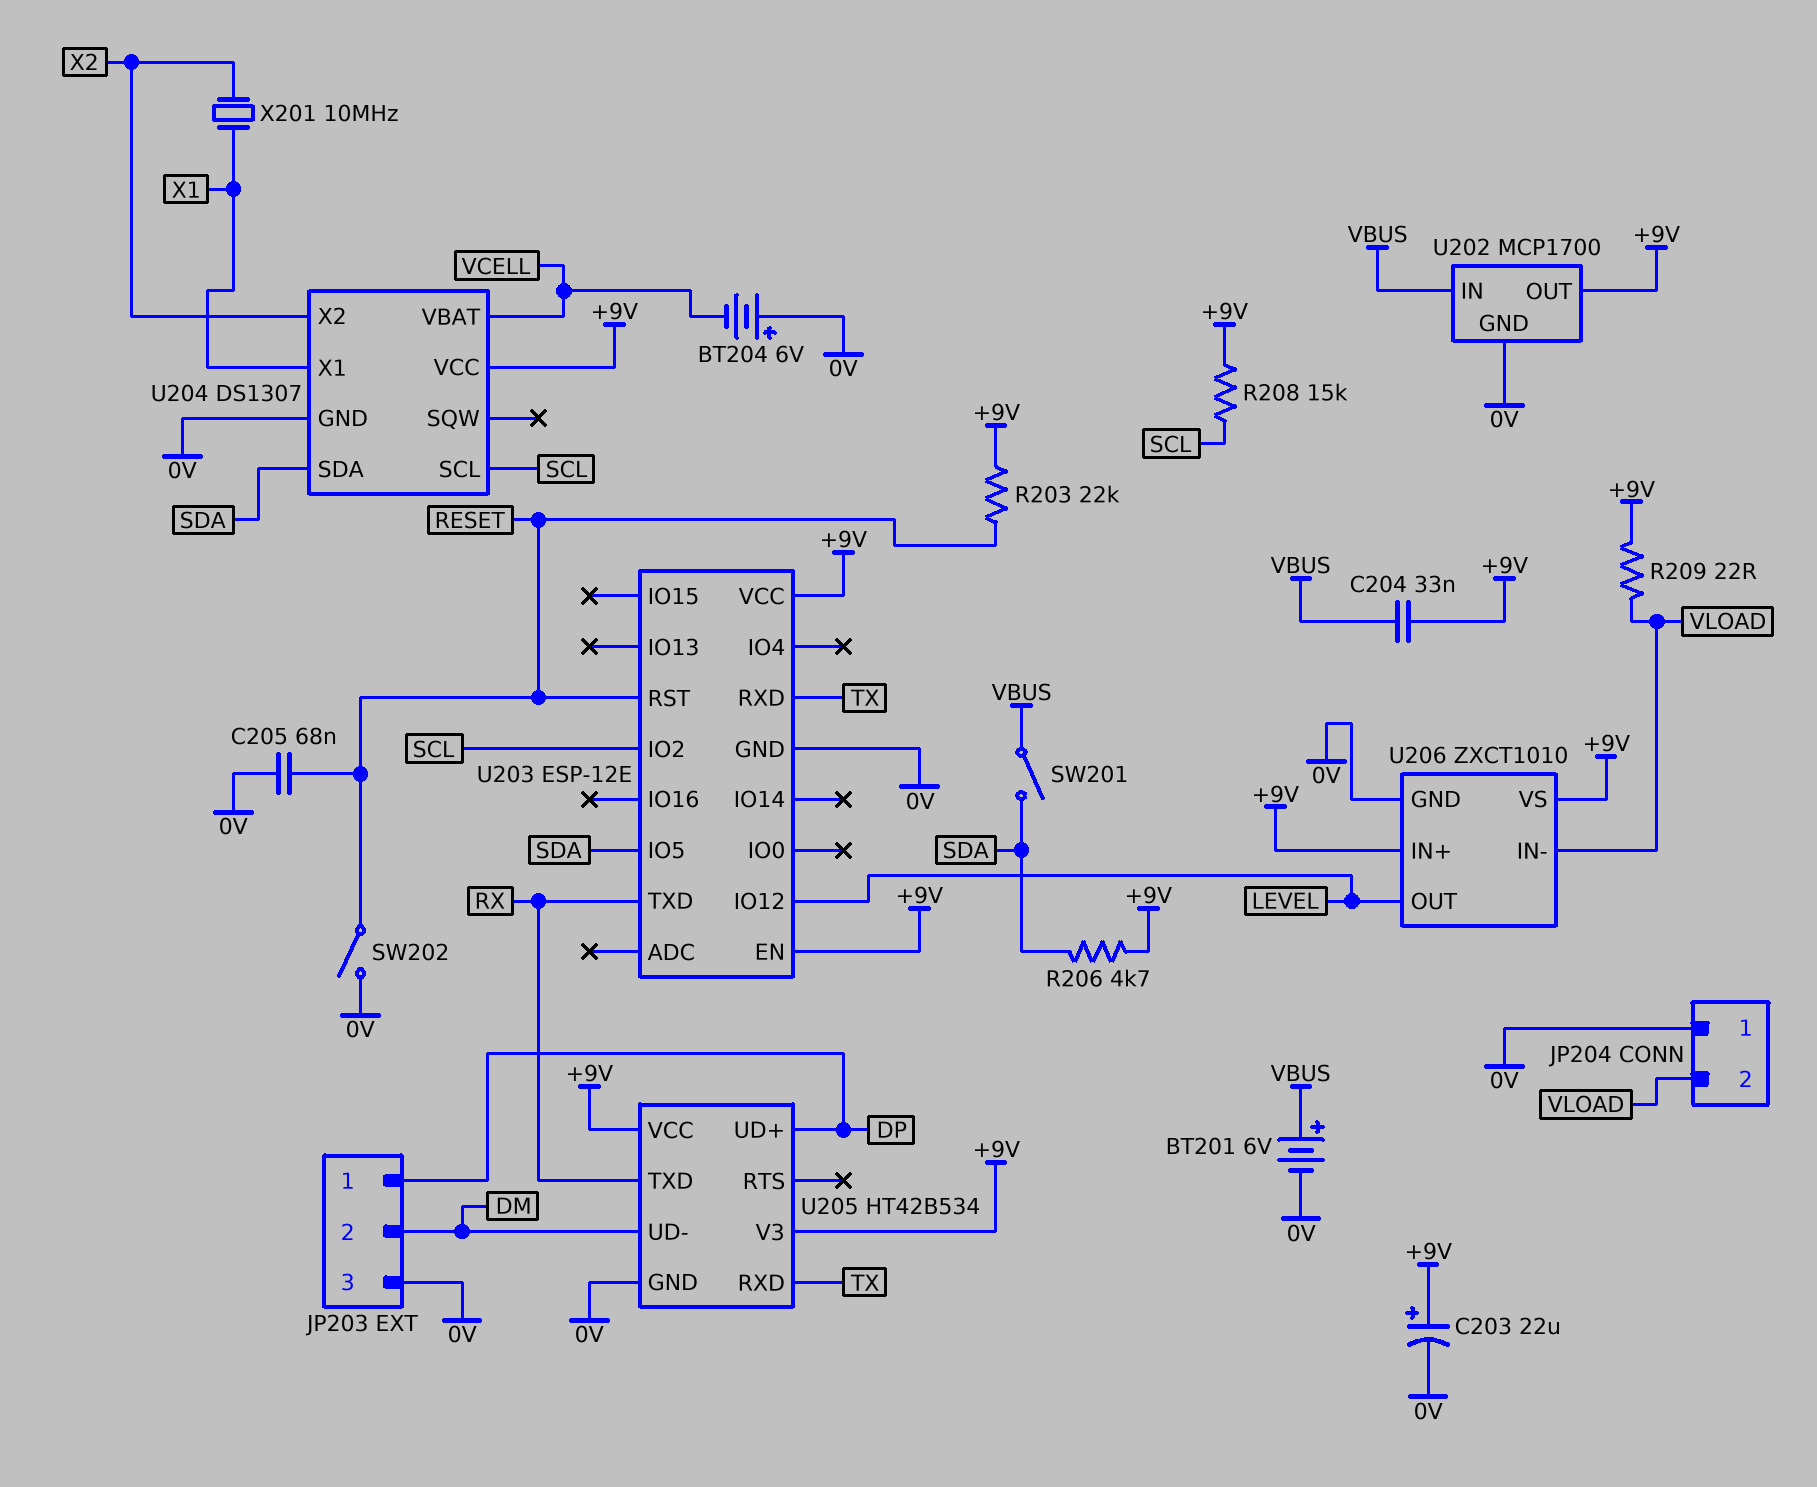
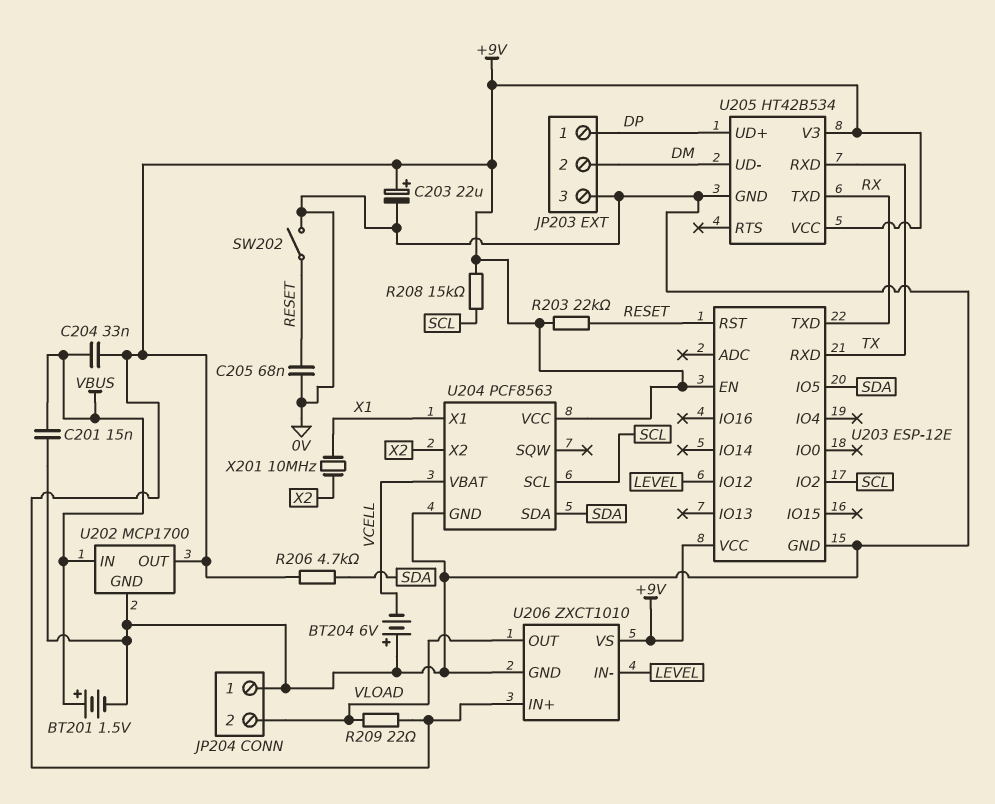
BT201: 6V (plus VBUS, minus 0V) -> 1.5V (plus VBUS, minus 0V)
C201: none -> 15nF (0V, VBUS)
SW201: switch (SDA, VBUS) -> none
U204: DS1307 -> PCF8563
U206 pin IN-: VLOAD -> LEVEL
U206 pin OUT: LEVEL -> VLOAD

